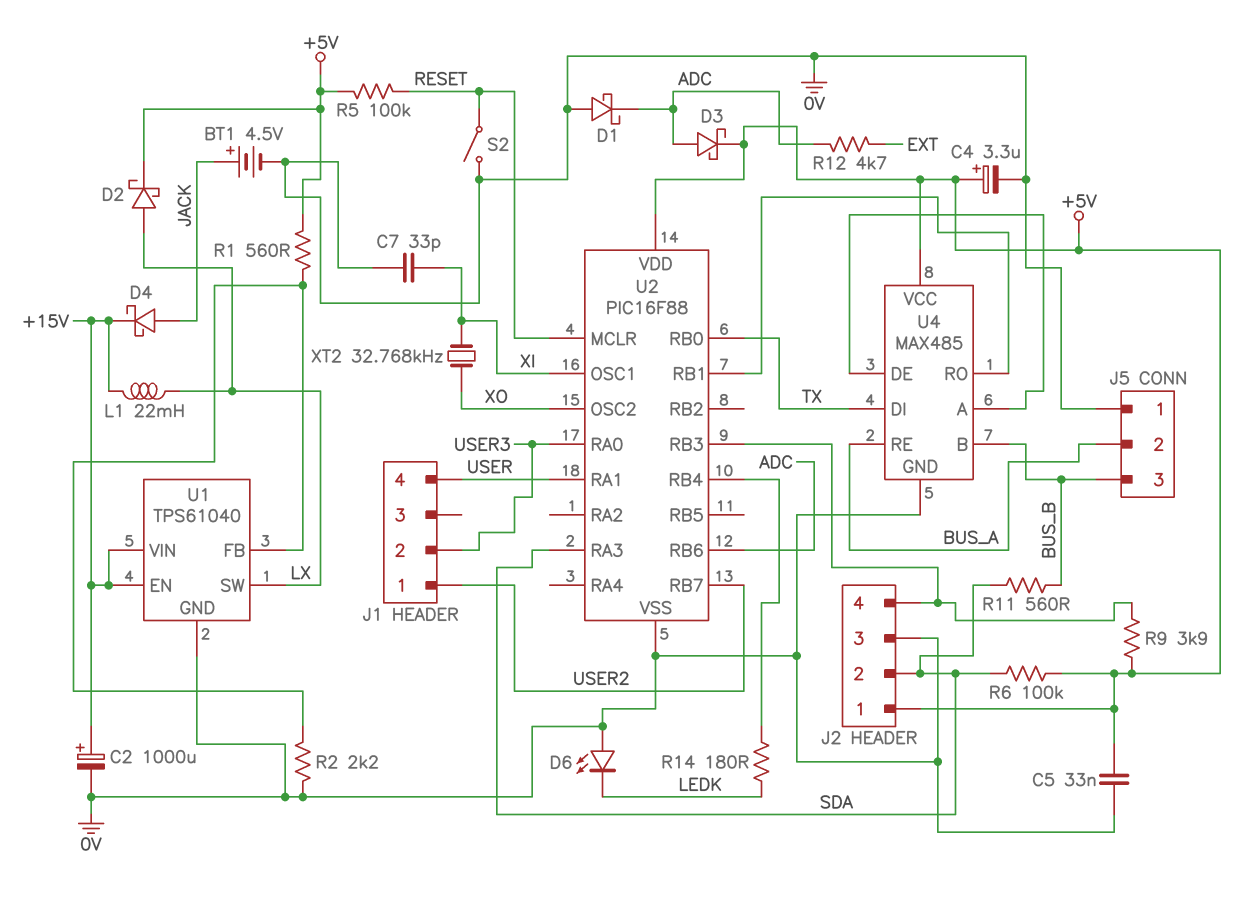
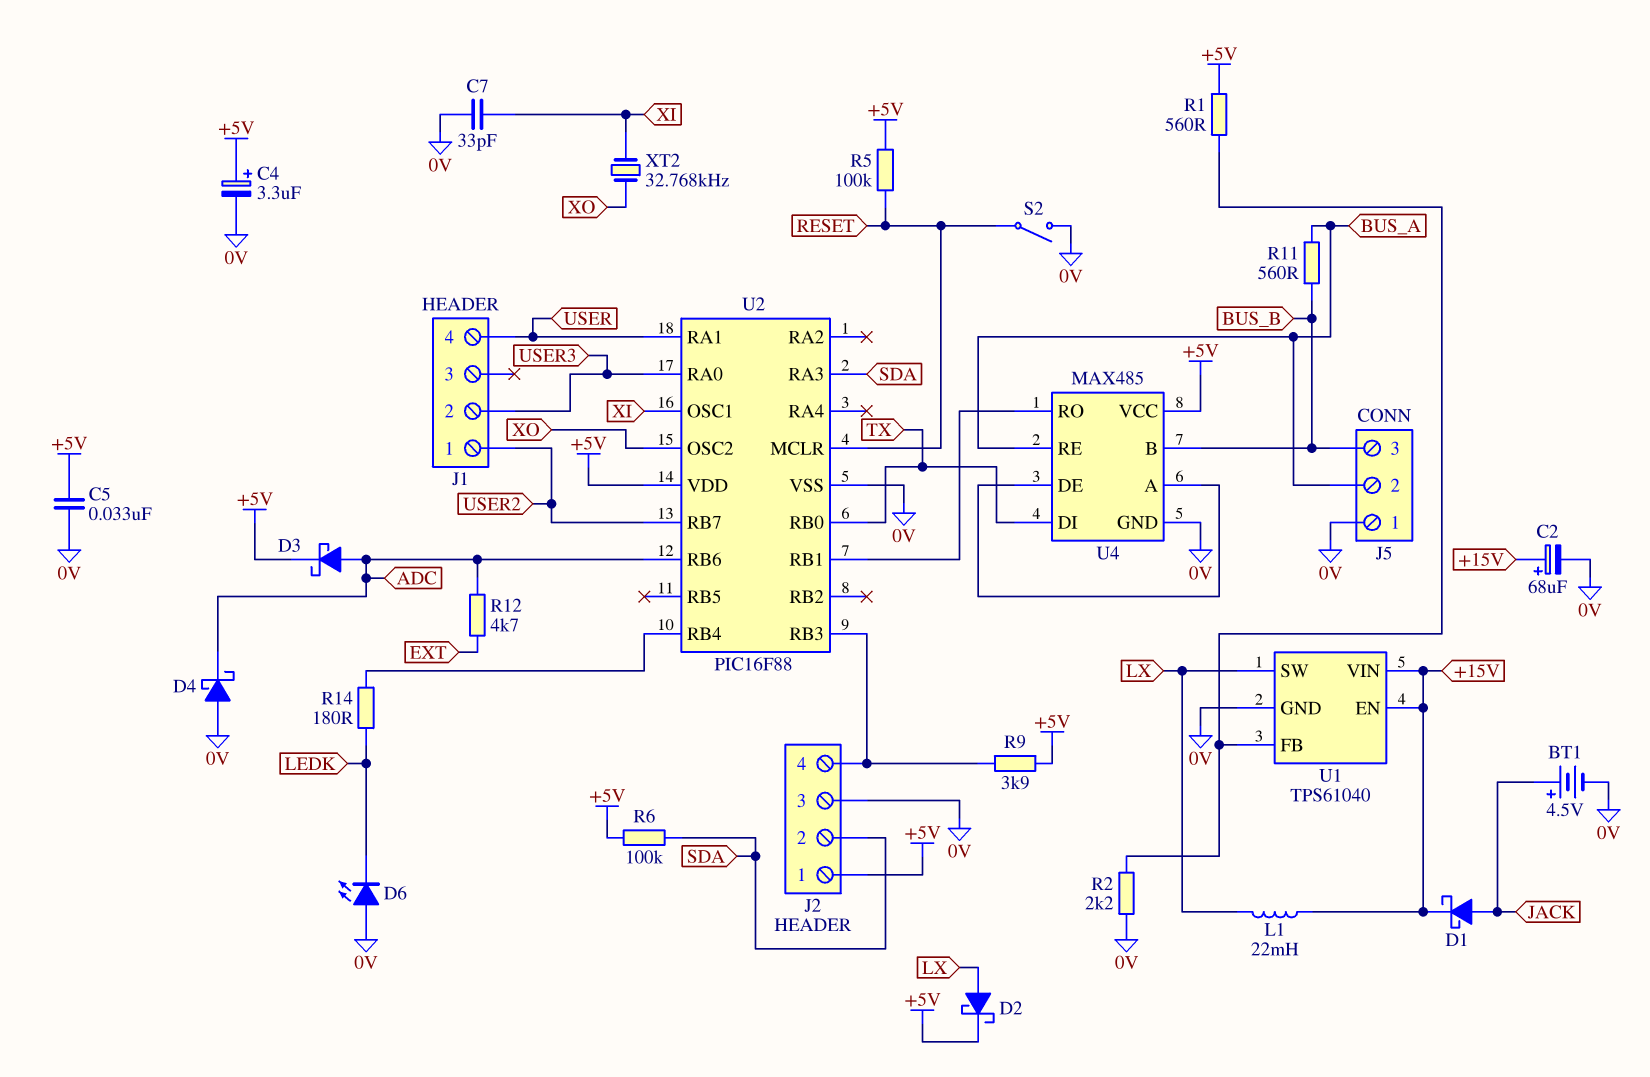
C2: 1000uF (plus +15V, minus 0V) -> 68uF (plus +15V, minus 0V)
D1: schottky (A 0V, K ADC) -> schottky (A JACK, K +15V)
D4: schottky (A JACK, K +15V) -> schottky (A 0V, K ADC)
R11: 560 (BUS_B, SDA) -> 560 (BUS_A, BUS_B)

